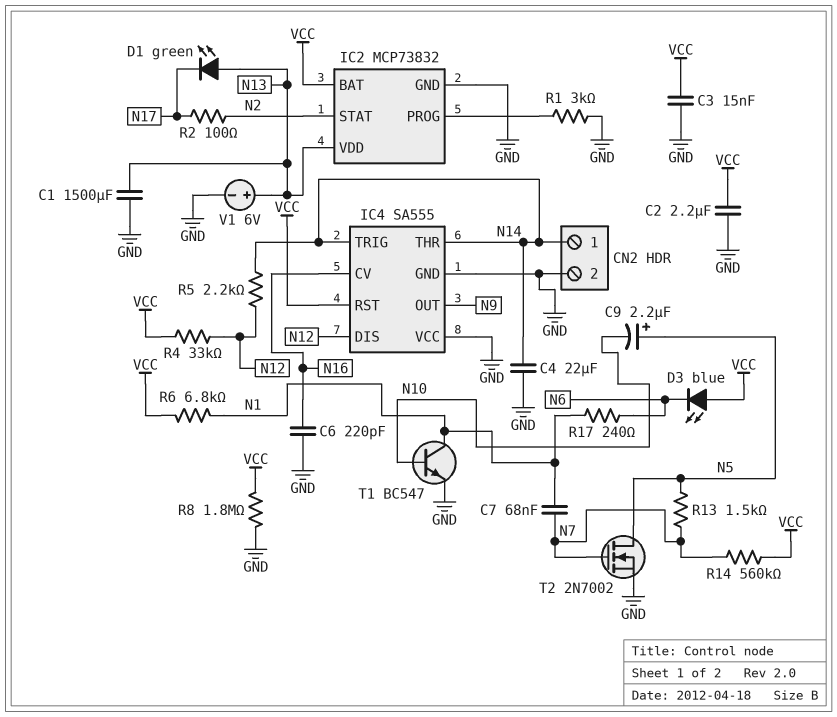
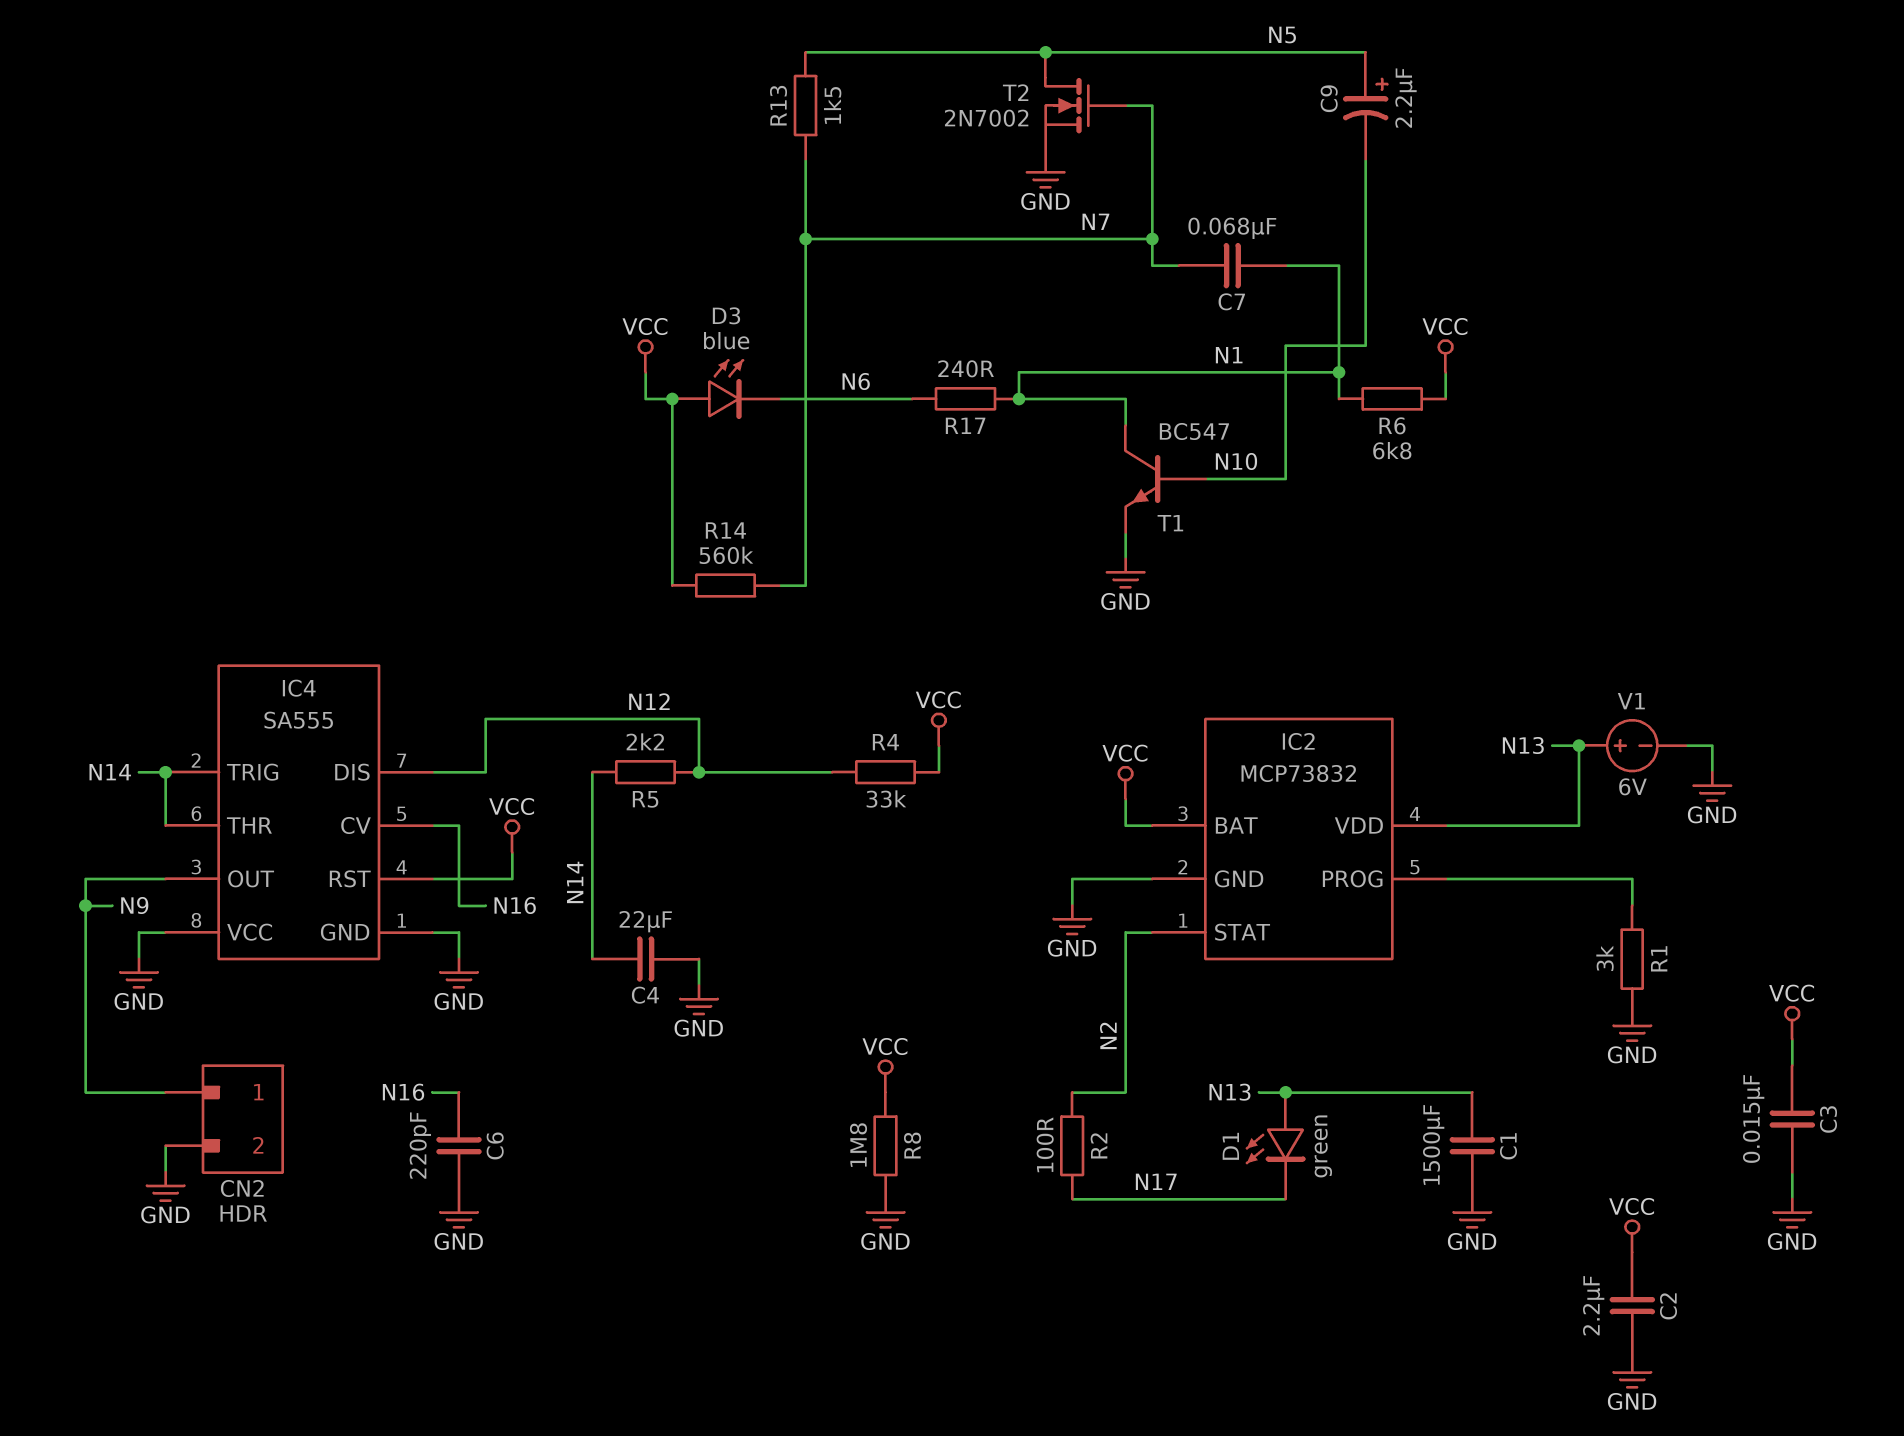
CN2 pin 1: N14 -> N9

